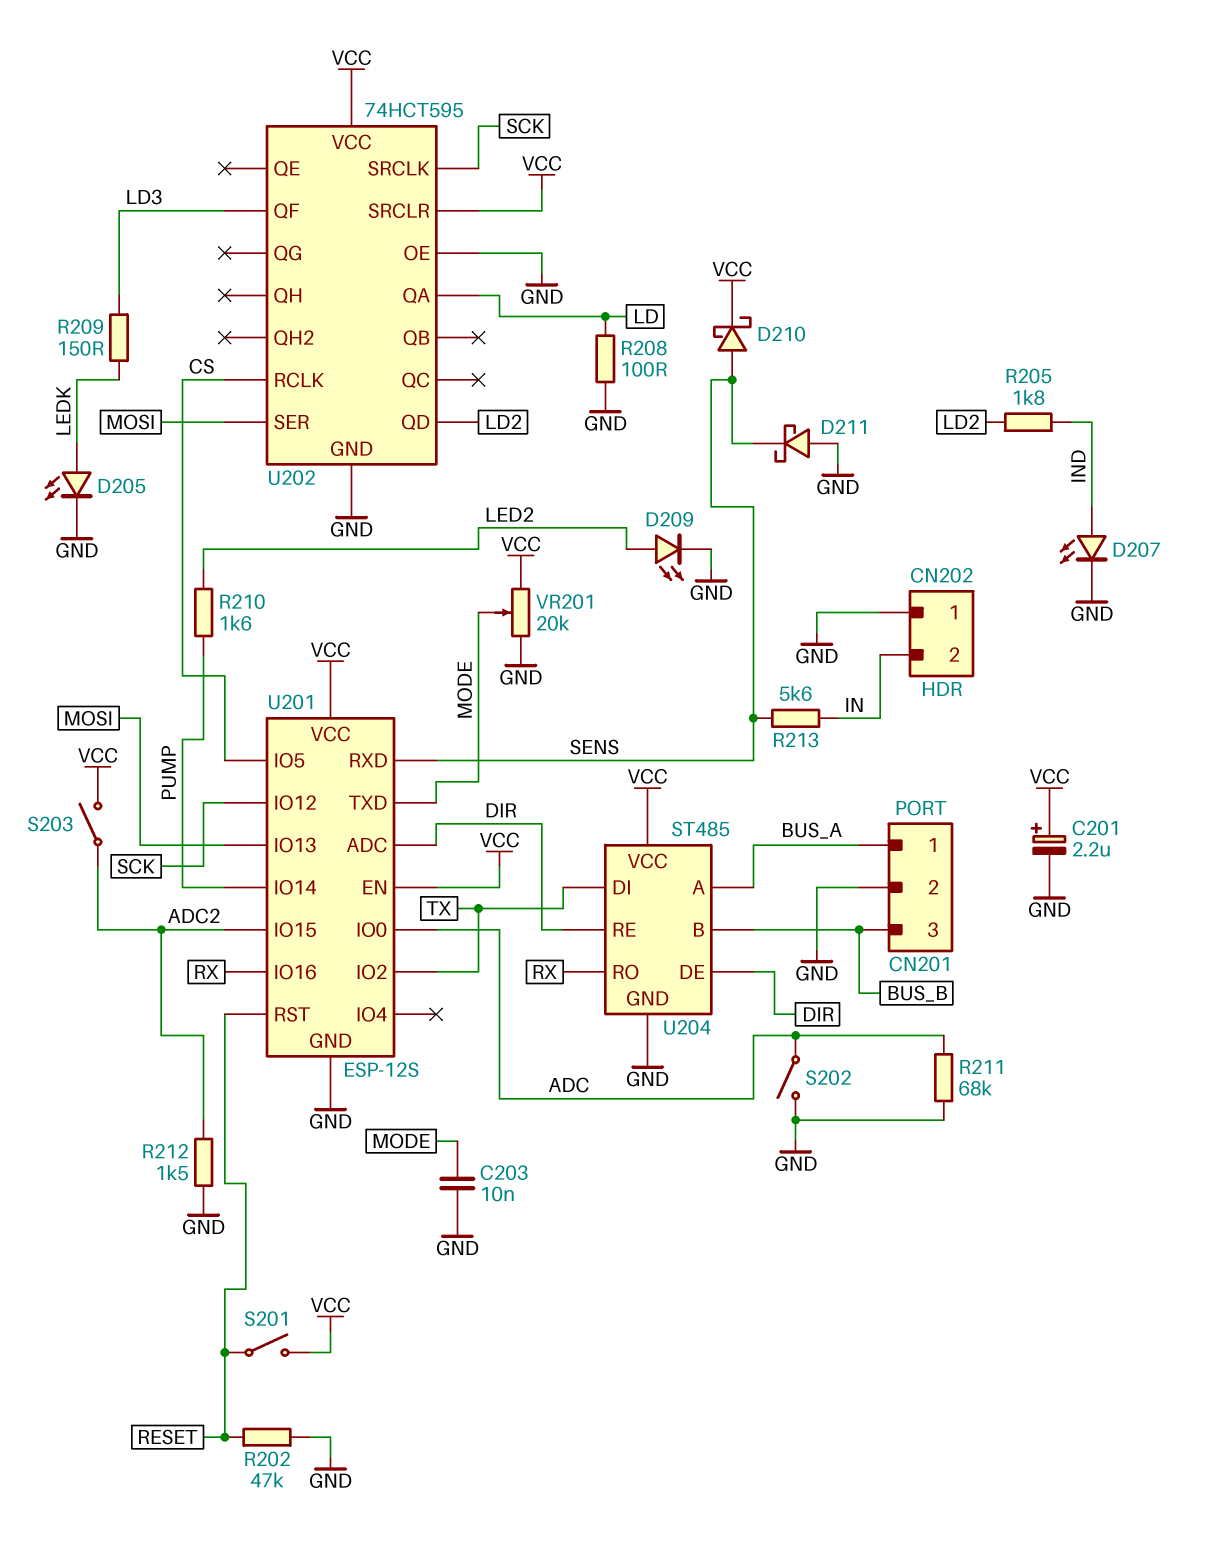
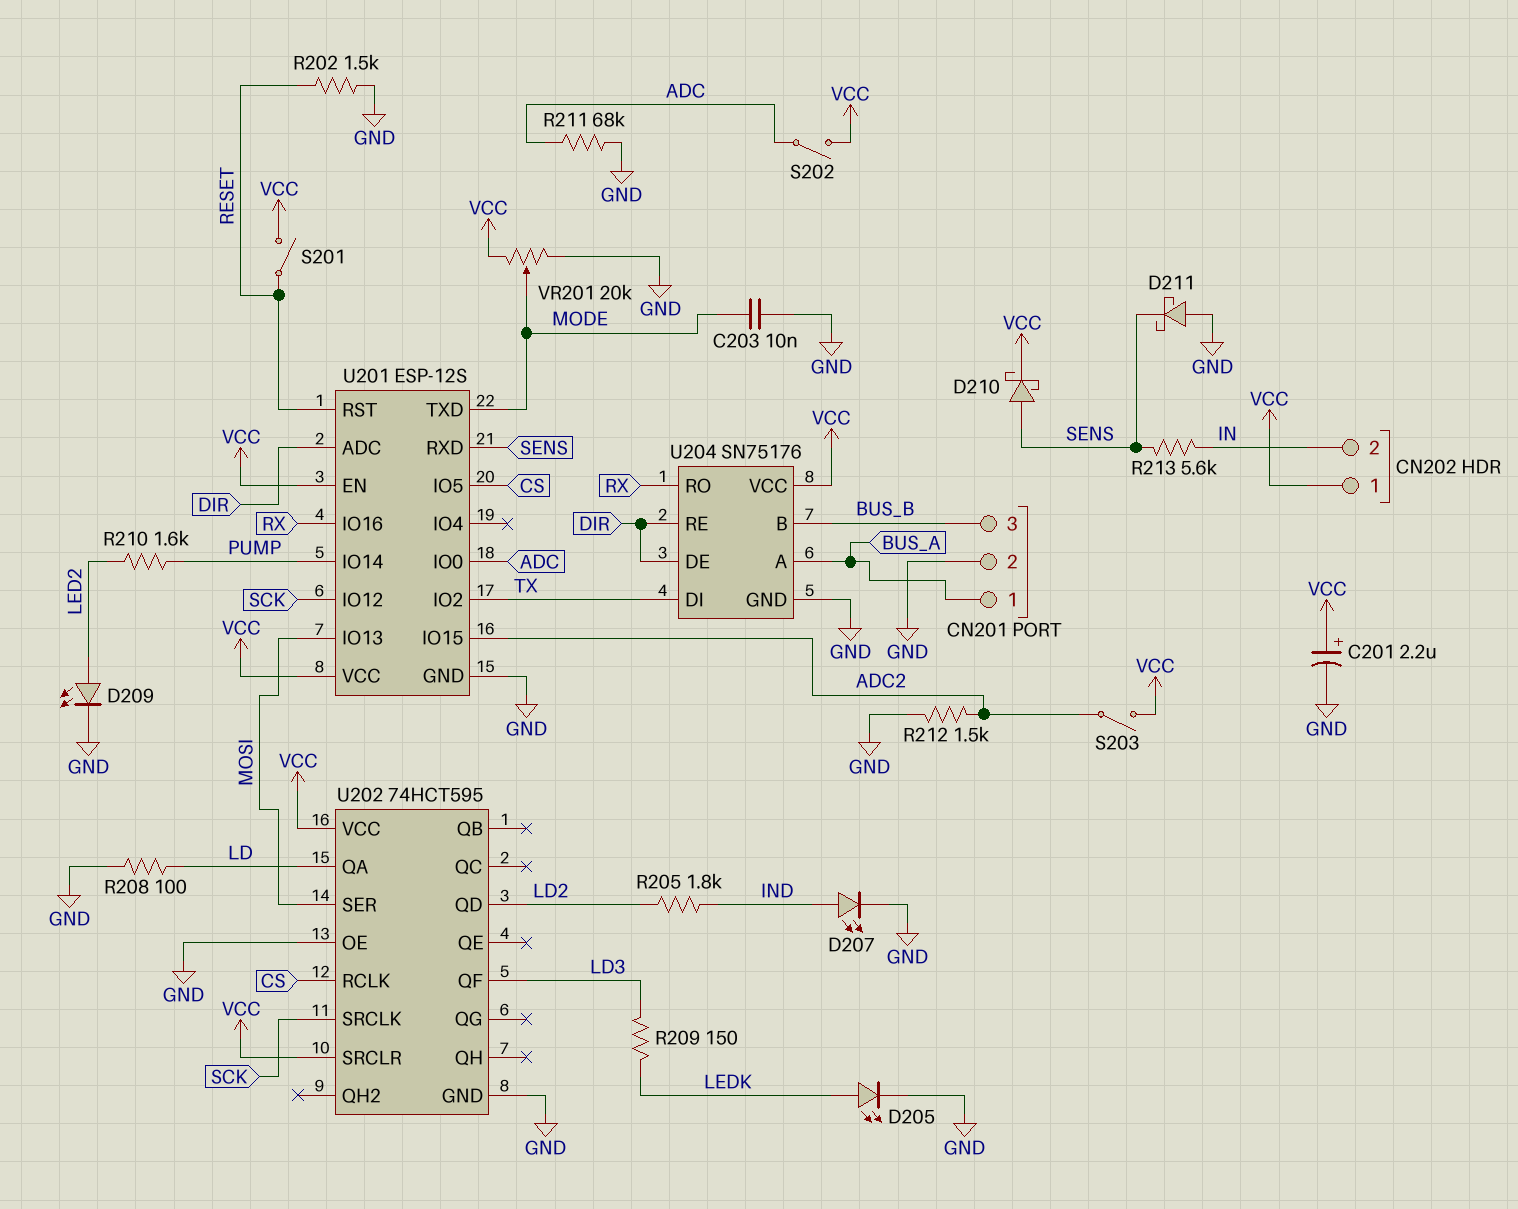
CN202 pin 1: GND -> VCC
R202: 47k (GND, RESET) -> 1.5k (GND, RESET)
S202: switch (ADC, GND) -> switch (ADC, VCC)
U204: ST485 -> SN75176

